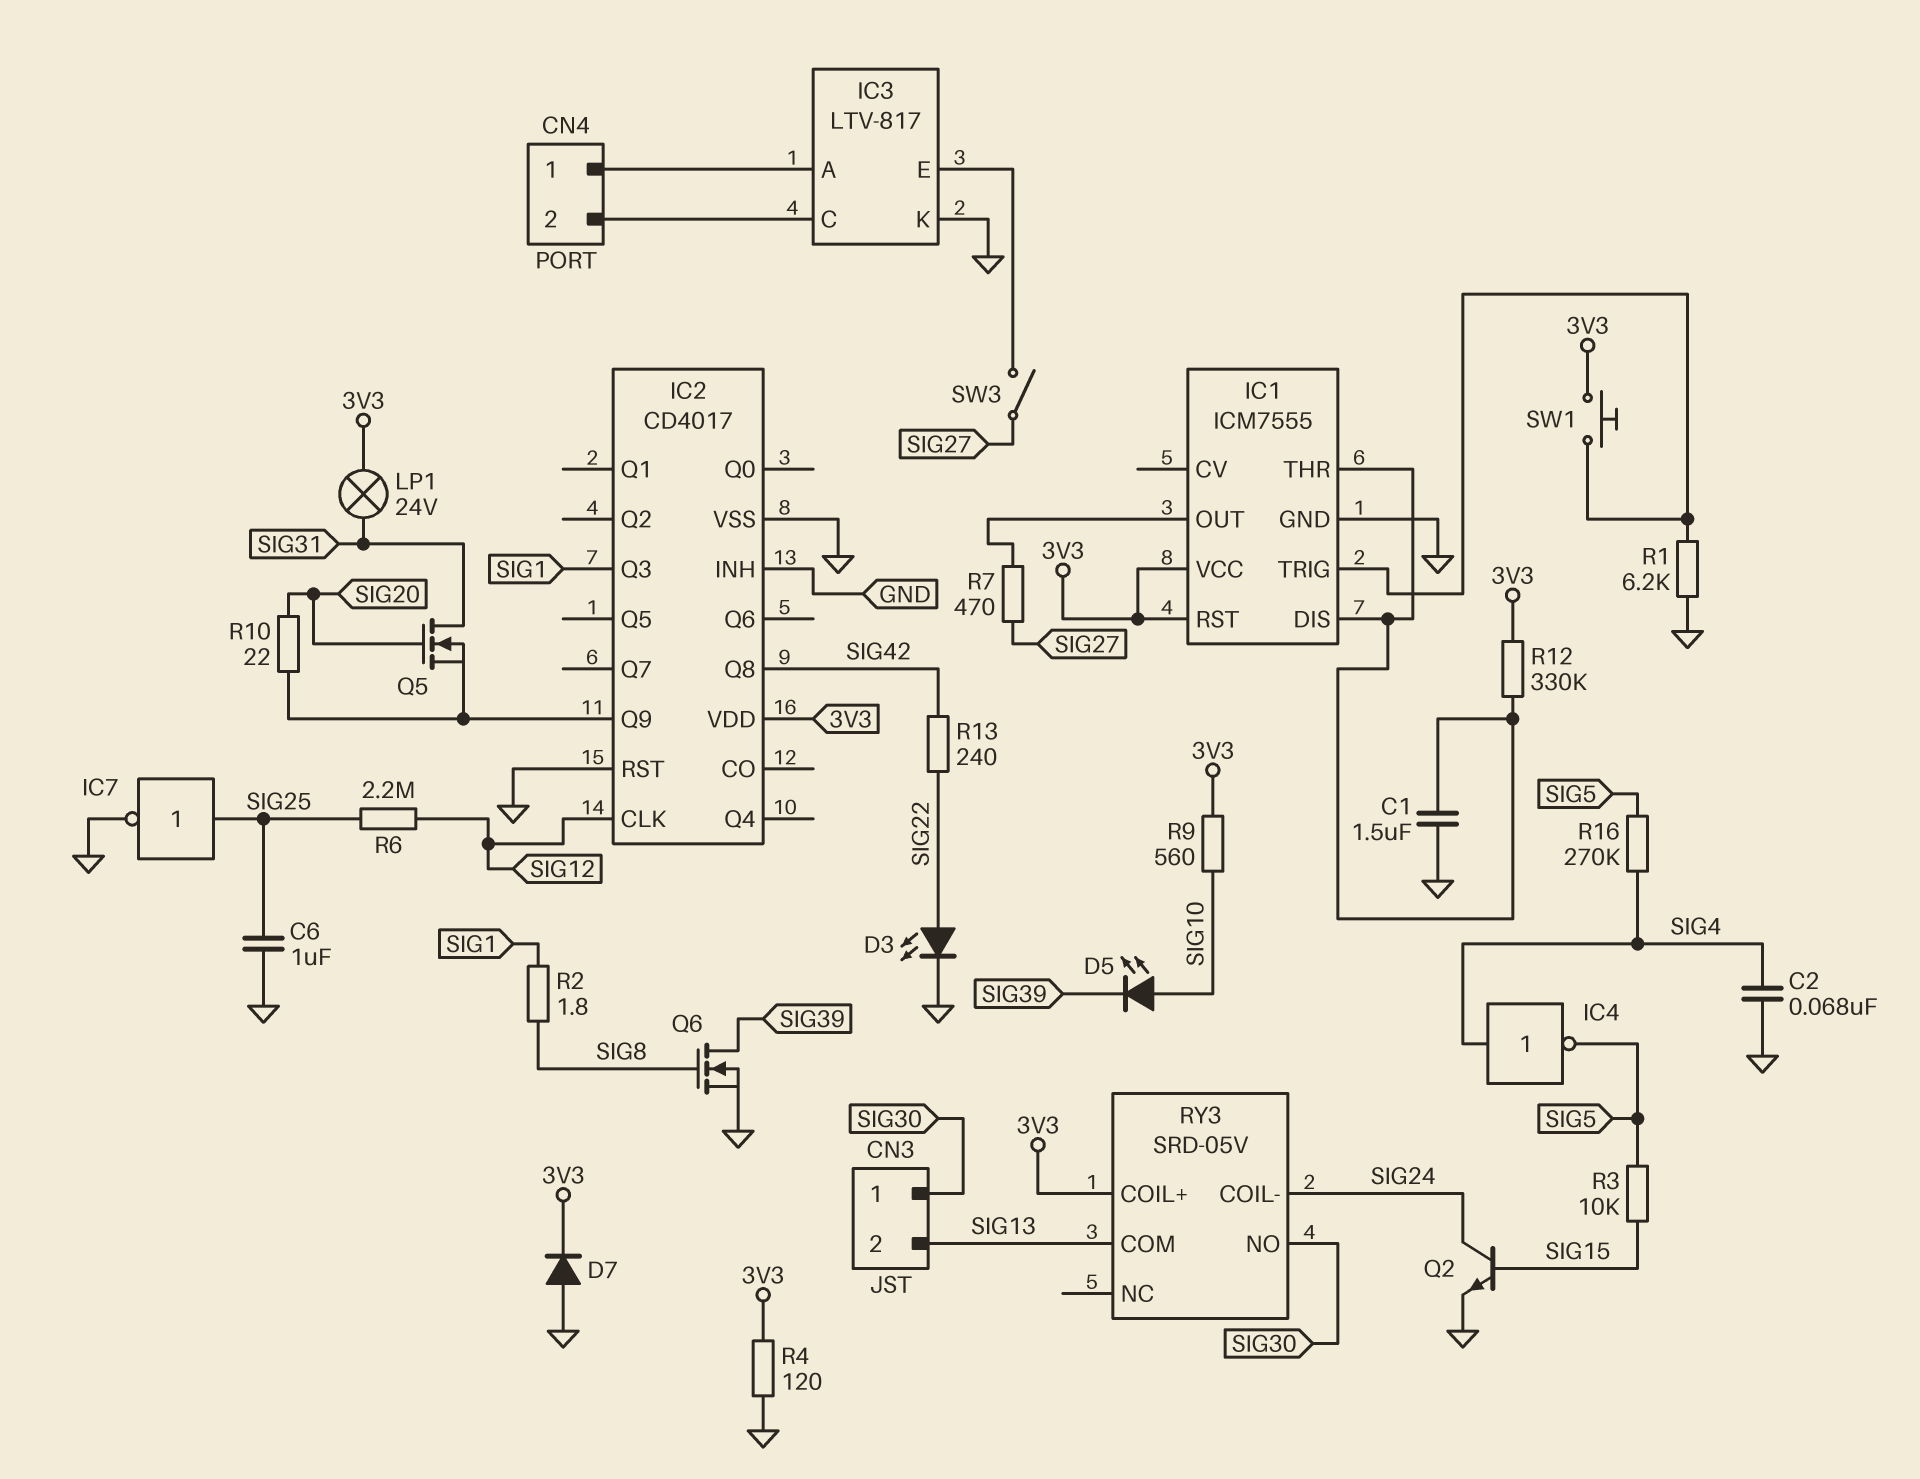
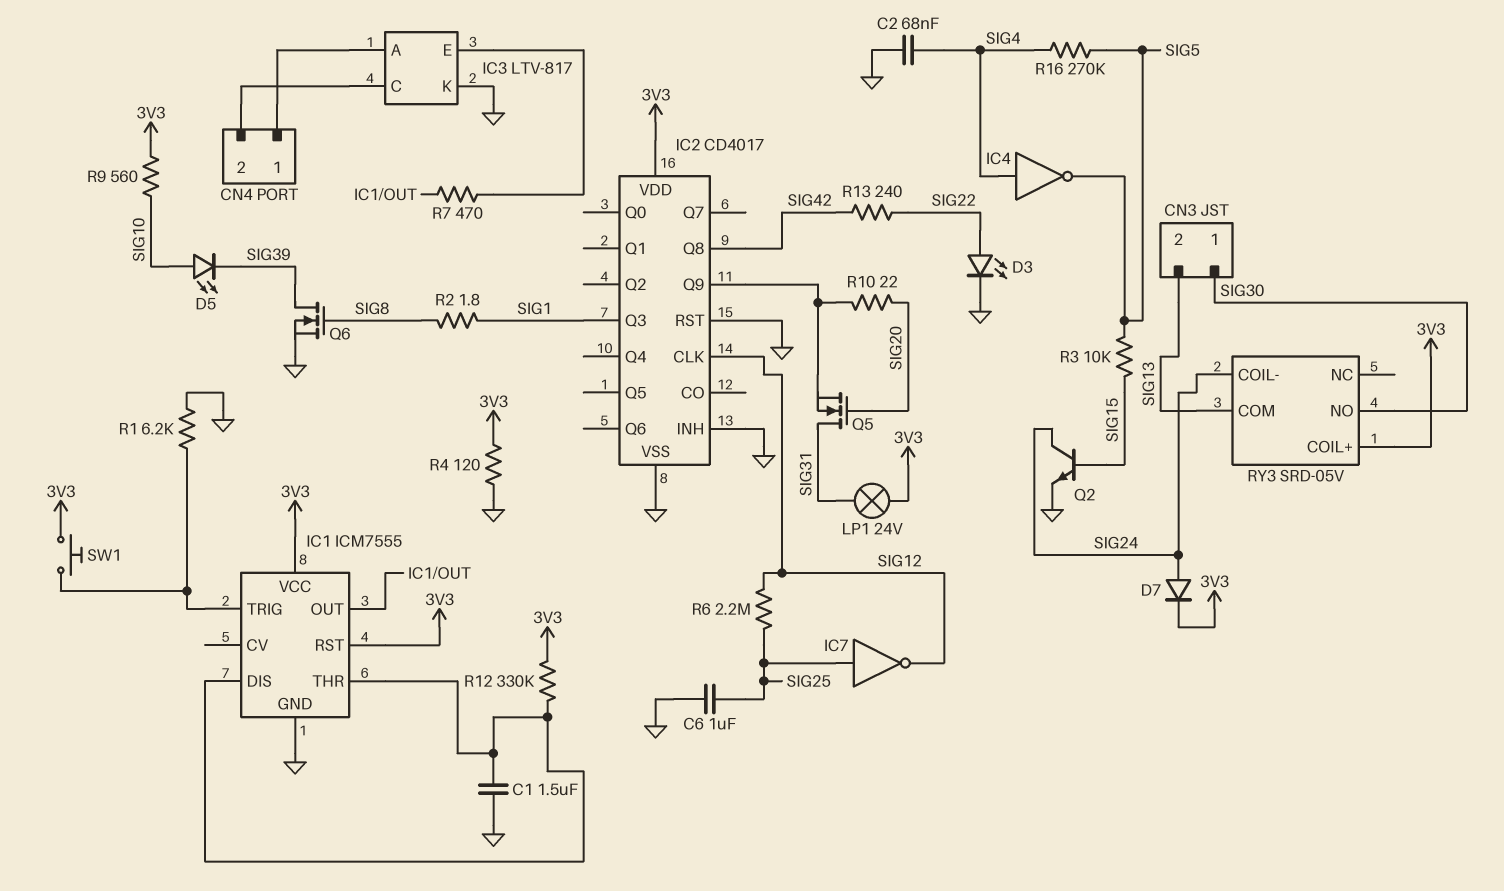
D7: diode (A GND, K 3V3) -> diode (A SIG24, K 3V3)
IC7: NOT (in SIG25, out GND) -> NOT (in SIG25, out SIG12)
R7: 470 (IC1/OUT, SIG27) -> 470 (IC1/OUT, IC3/E)
SW3: switch (IC3/E, SIG27) -> none

